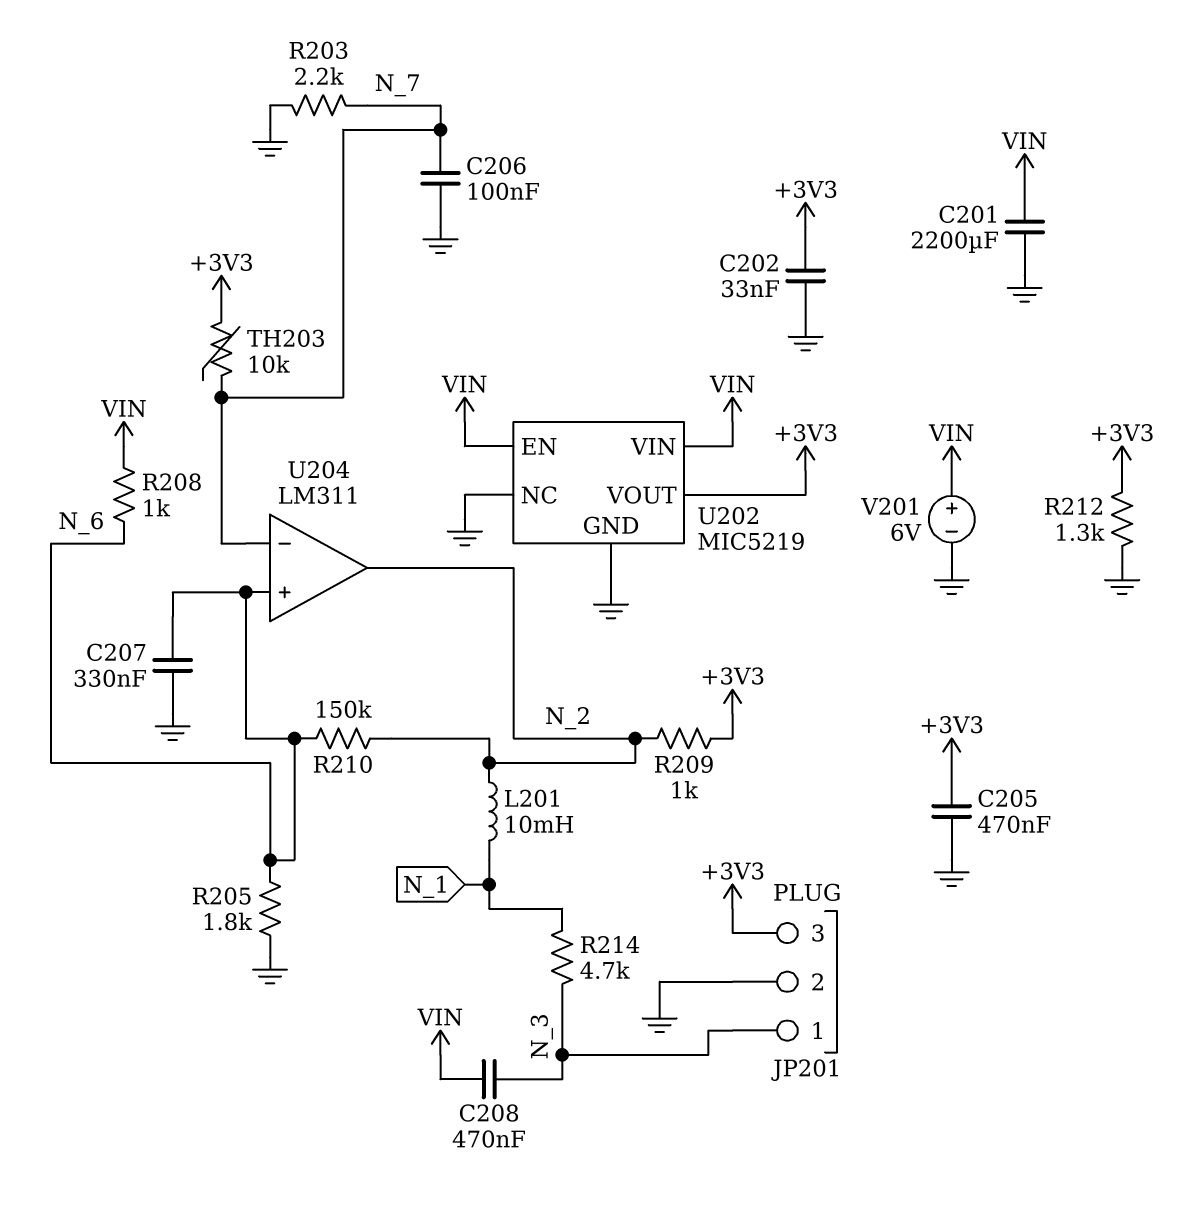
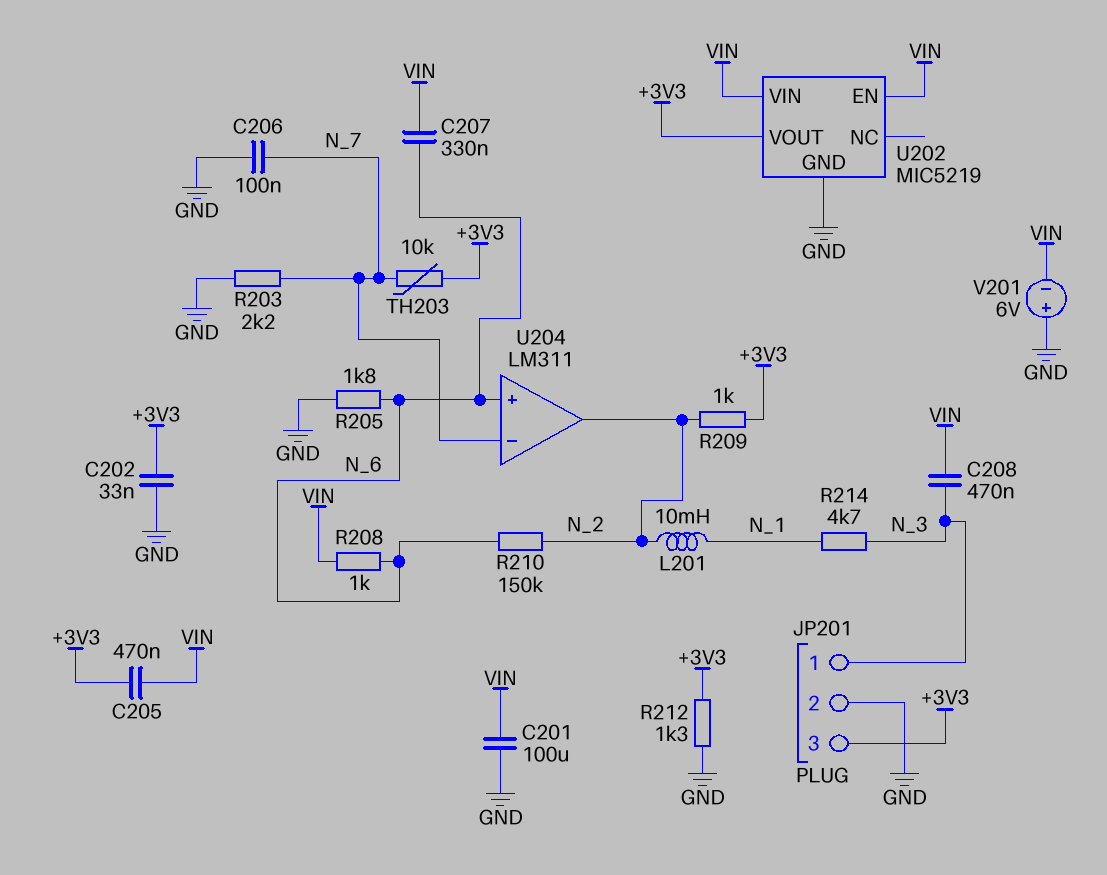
C201: 2200uF (GND, VIN) -> 100uF (GND, VIN)
C205: 470nF (+3V3, GND) -> 470nF (+3V3, VIN)
C207: 330nF (GND, N_6) -> 330nF (N_6, VIN)
U202 pin NC: GND -> none
V201: 6V (plus VIN, minus GND) -> 6V (plus GND, minus VIN)

